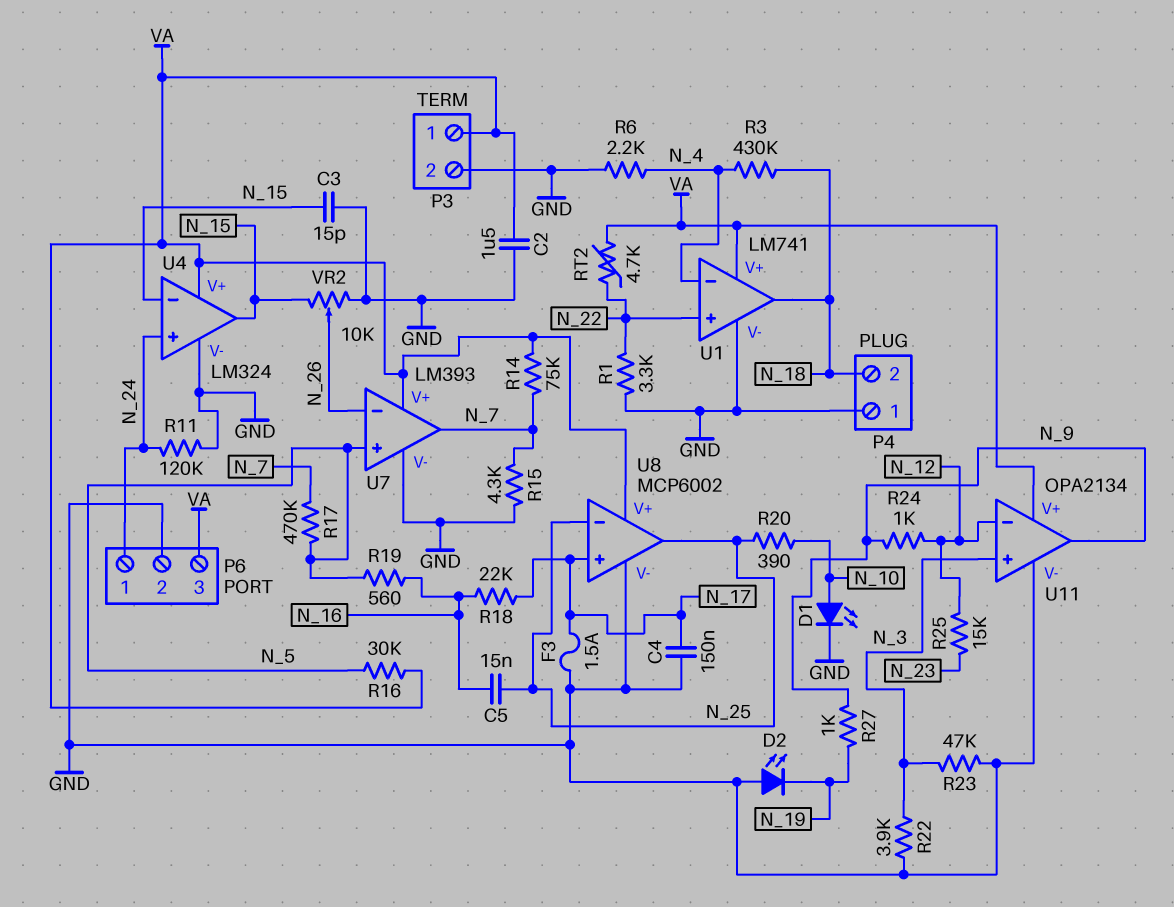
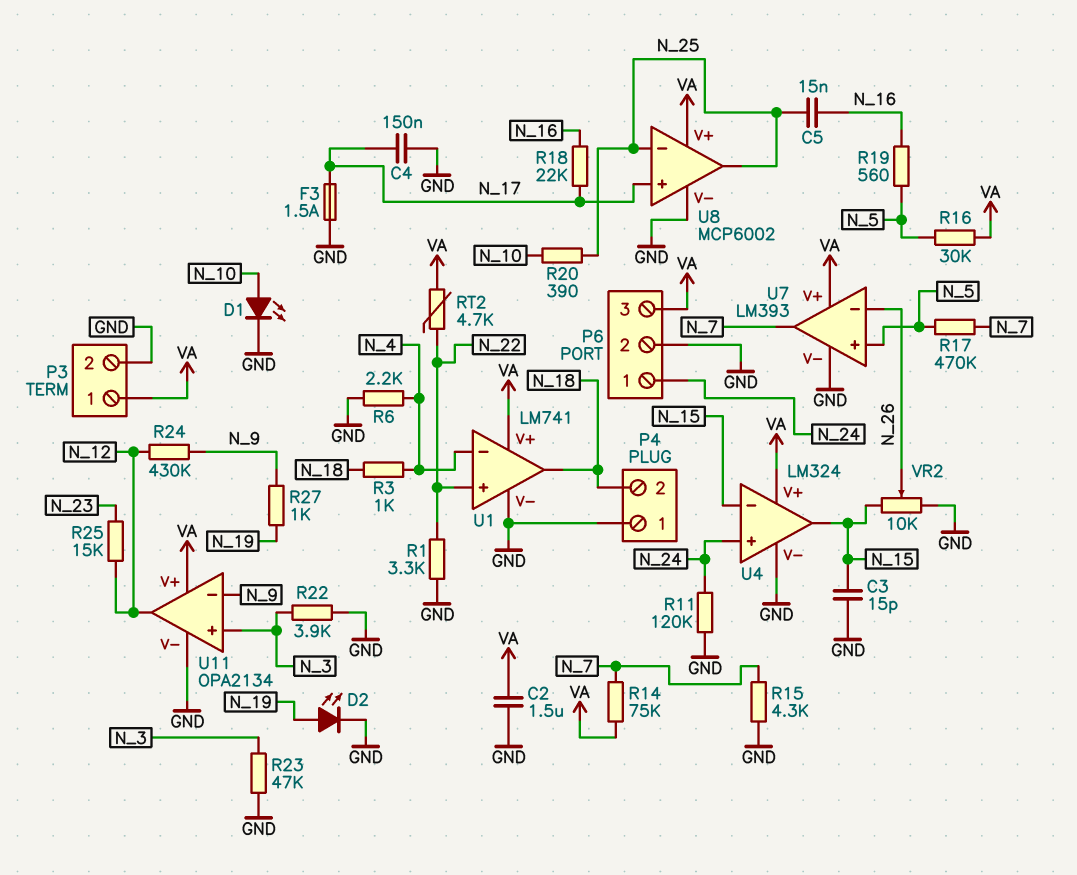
D2: LED (A GND, K N_19) -> LED (A N_19, K GND)
R3: 430k (N_4, N_18) -> 1k (N_4, N_18)
R24: 1k (N_9, N_12) -> 430k (N_9, N_12)
U11 pin in-: N_12 -> N_9
U11 pin out: N_9 -> N_12

